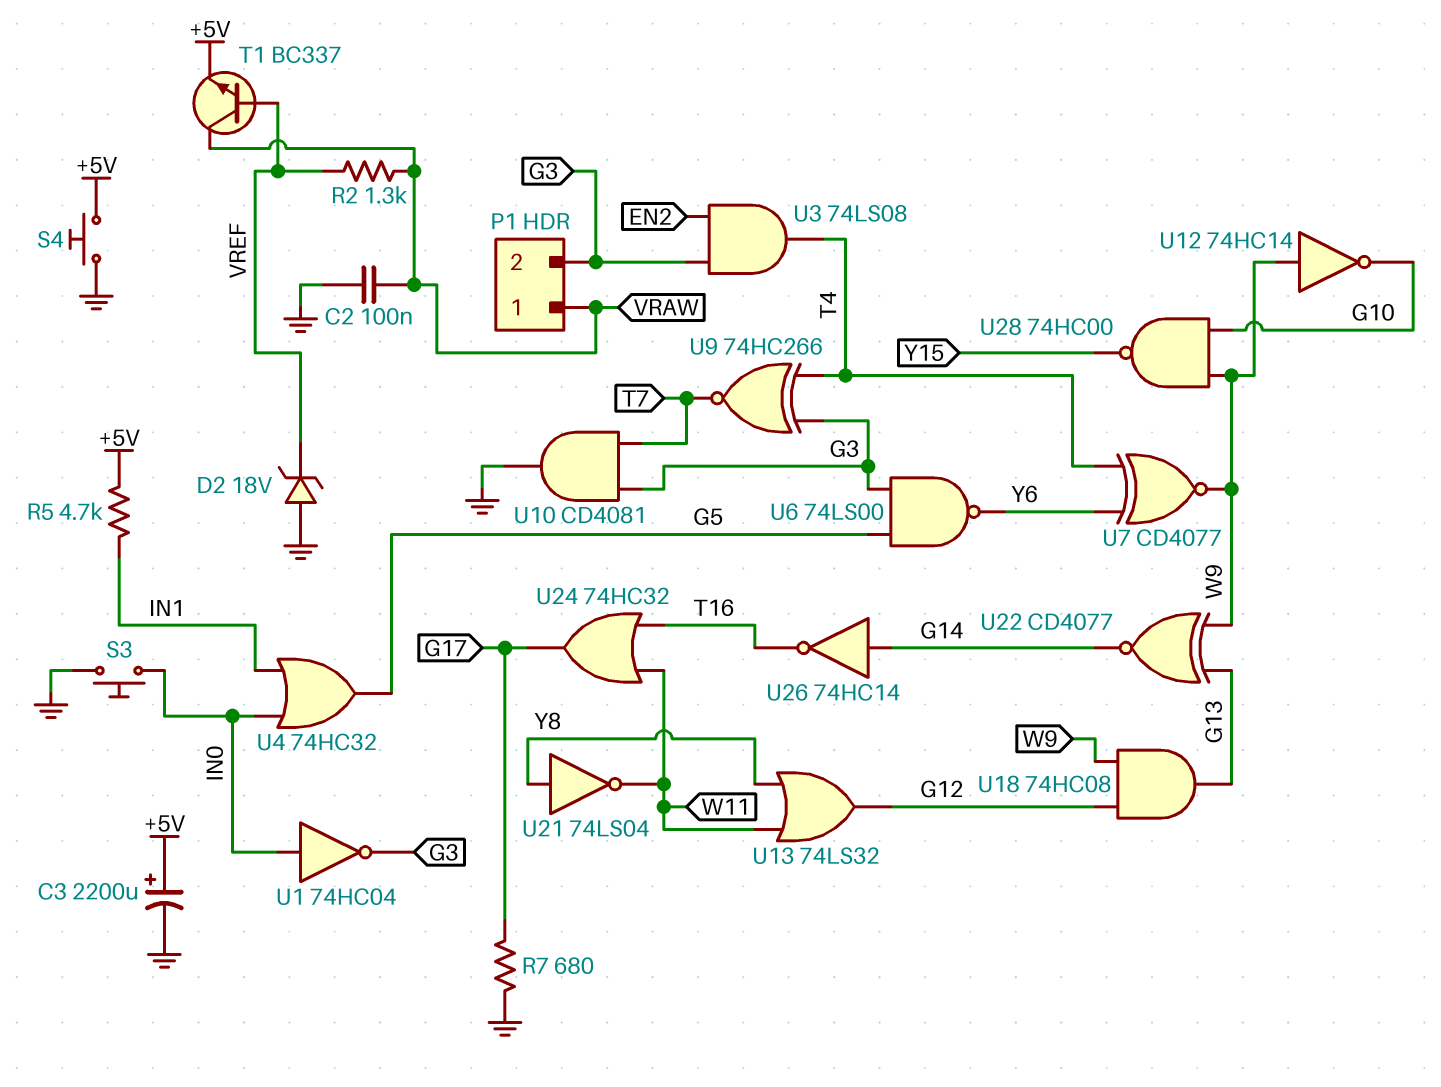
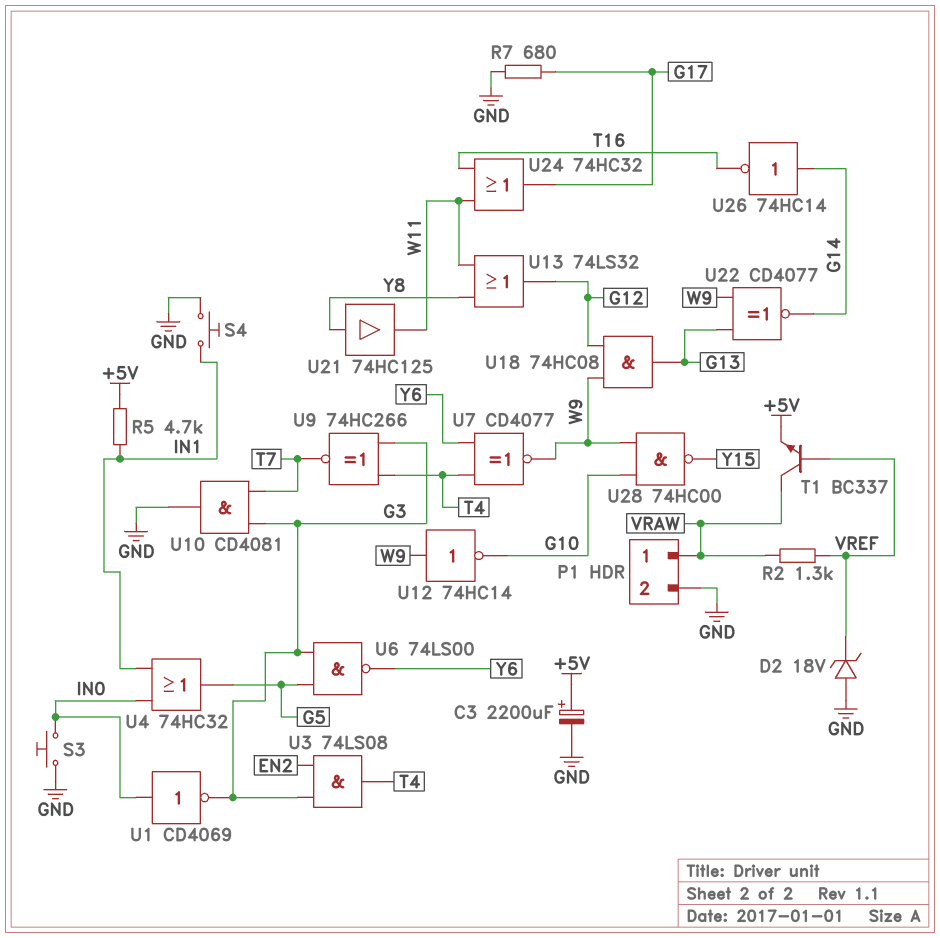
C2: 100nF (GND, VRAW) -> none
P1 pin 2: G3 -> GND
S4: button (+5V, GND) -> button (GND, IN1)
U1: NOT 74HC04 (in IN0, out G3) -> NOT CD4069 (in IN0, out G3)
U21: NOT 74LS04 (in Y8, out W11) -> buffer 74HC125 (in Y8, out W11)

